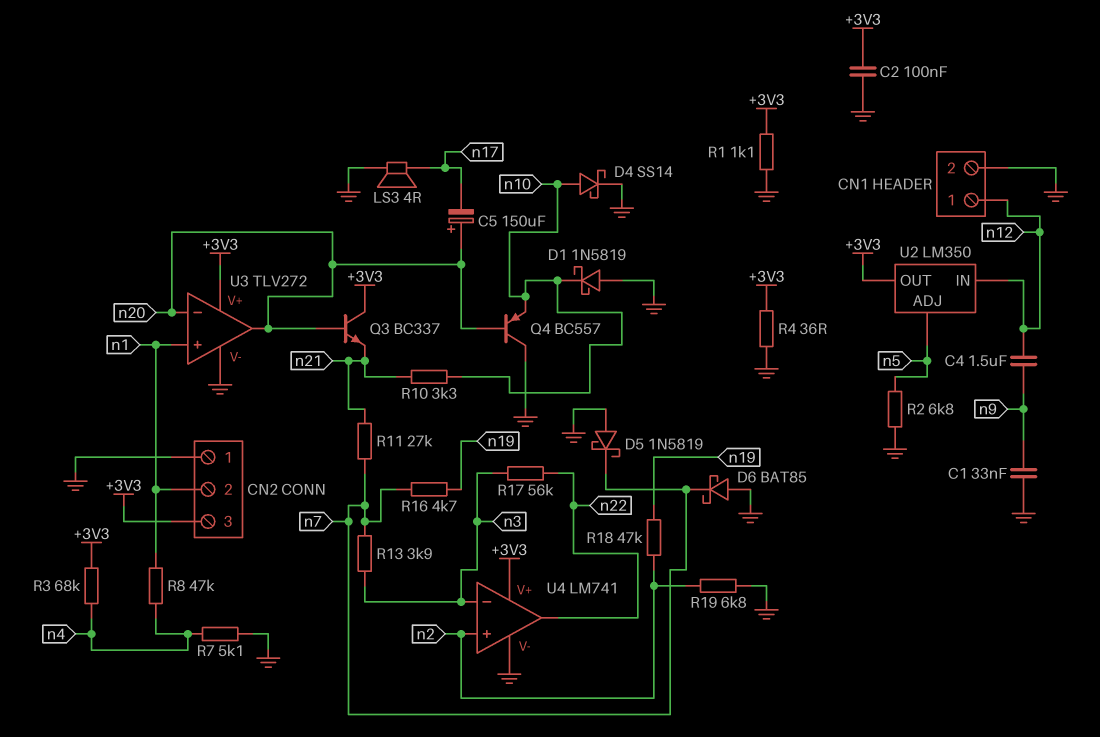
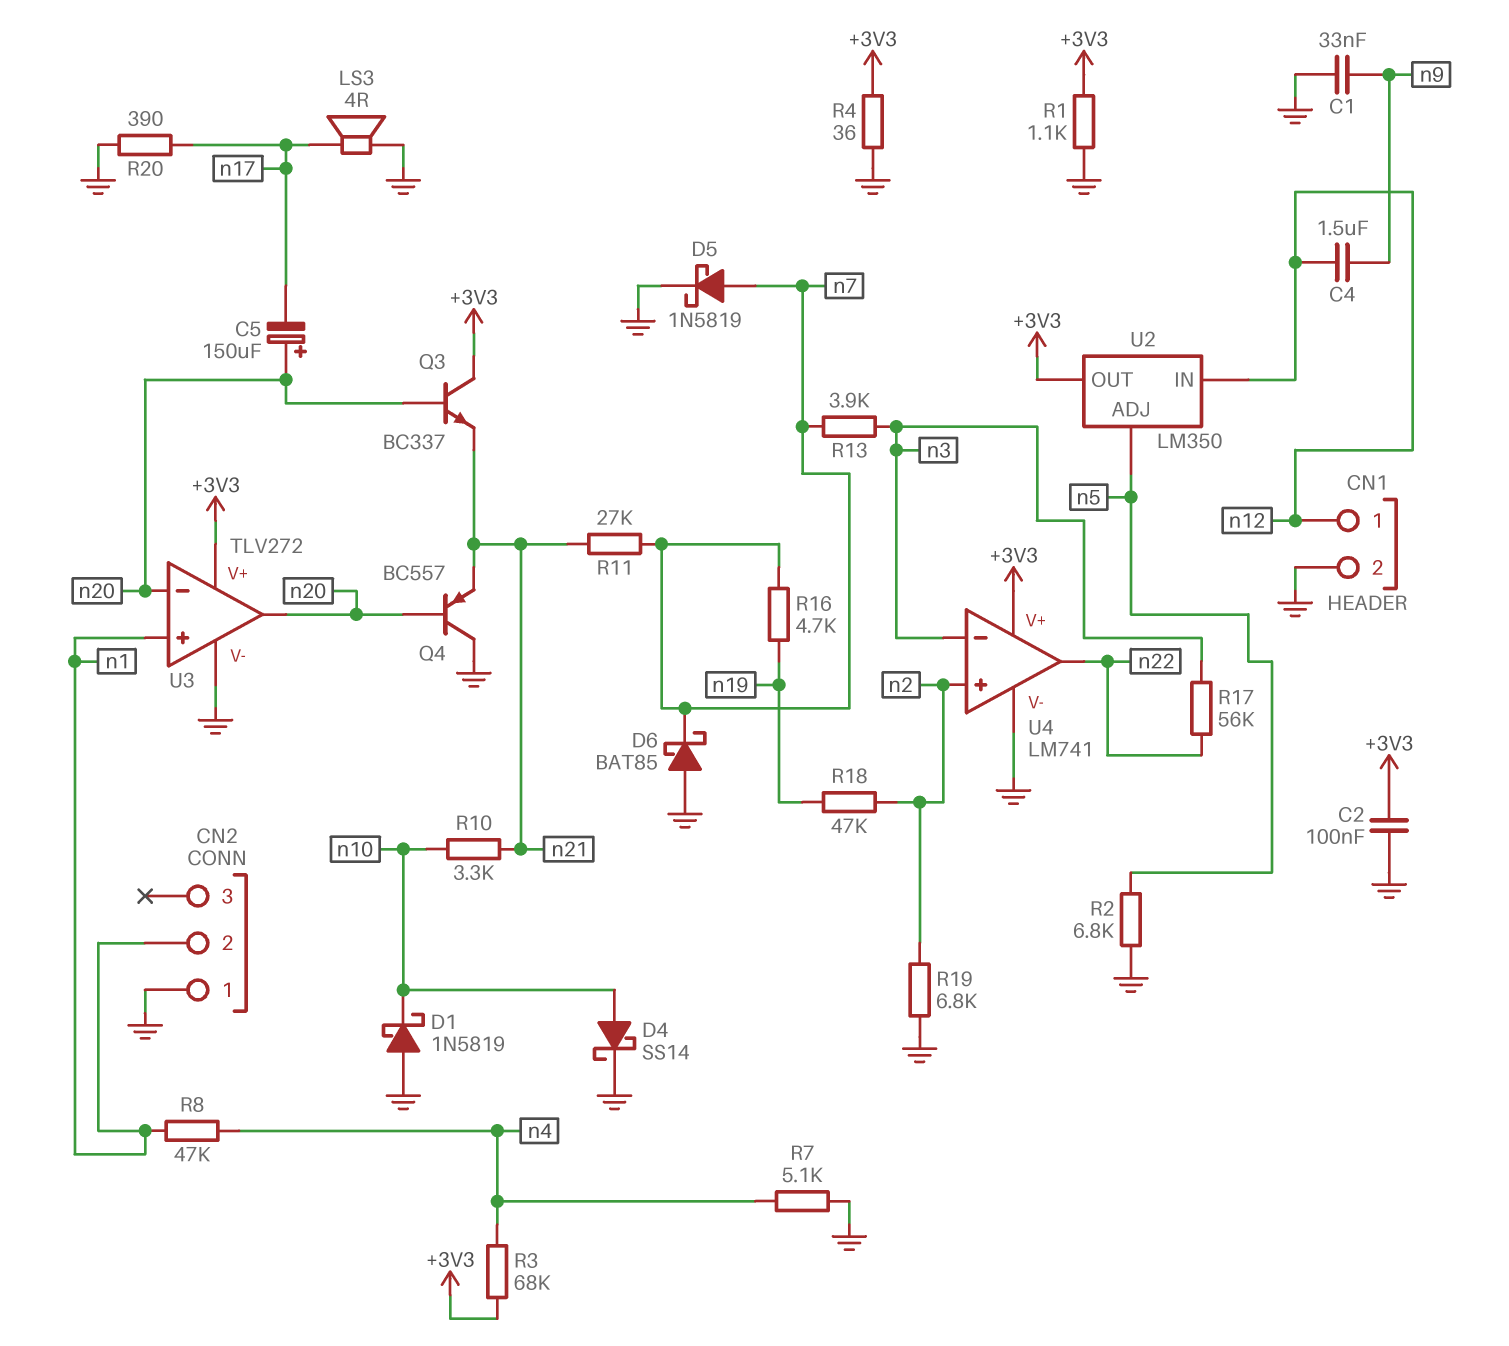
CN2 pin 3: +3V3 -> none
D5: schottky 1N5819 (A GND, K n7) -> schottky 1N5819 (A n7, K GND)
Q4: PNP BC557 (B n20, C GND, E n10) -> PNP BC557 (B n20, C GND, E n21)
R20: none -> 390 (GND, n17)

